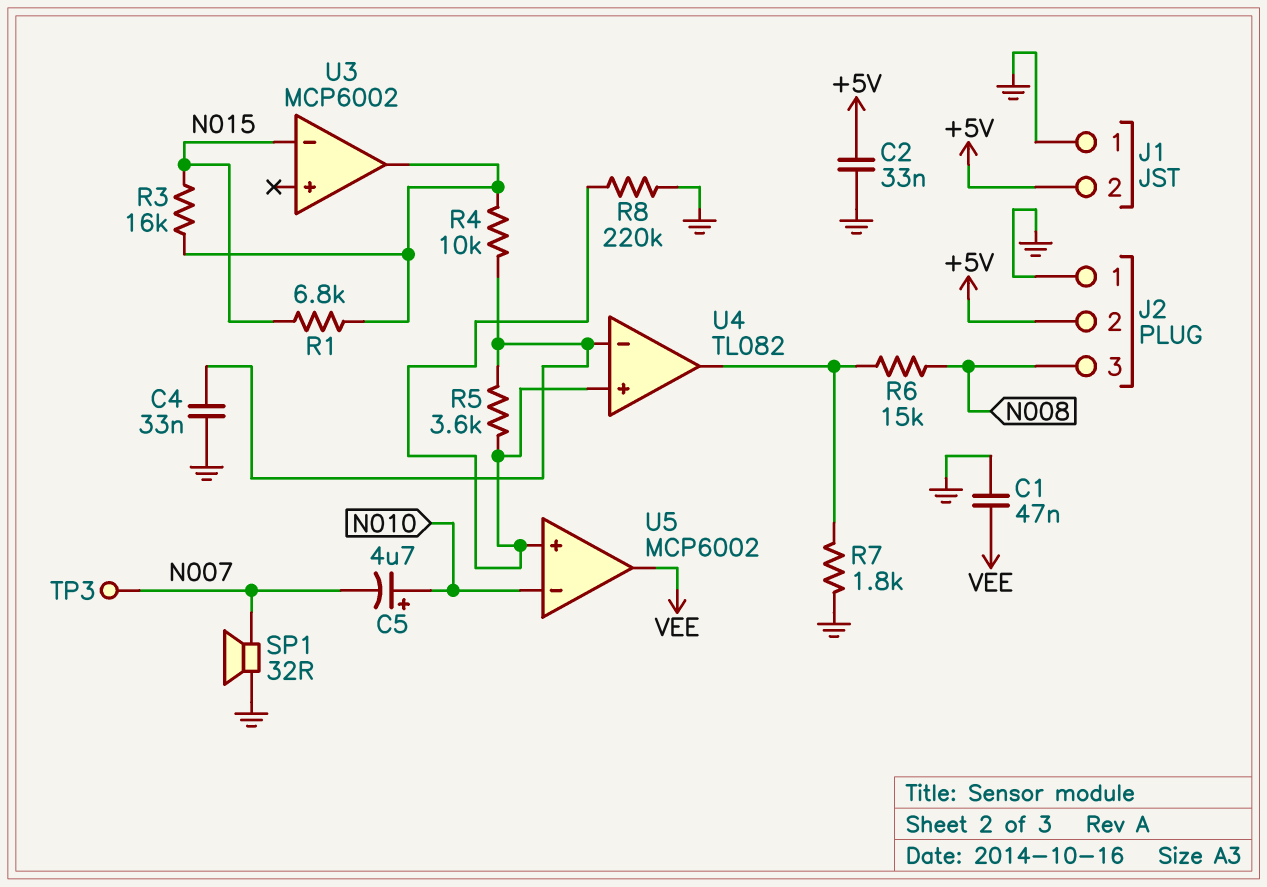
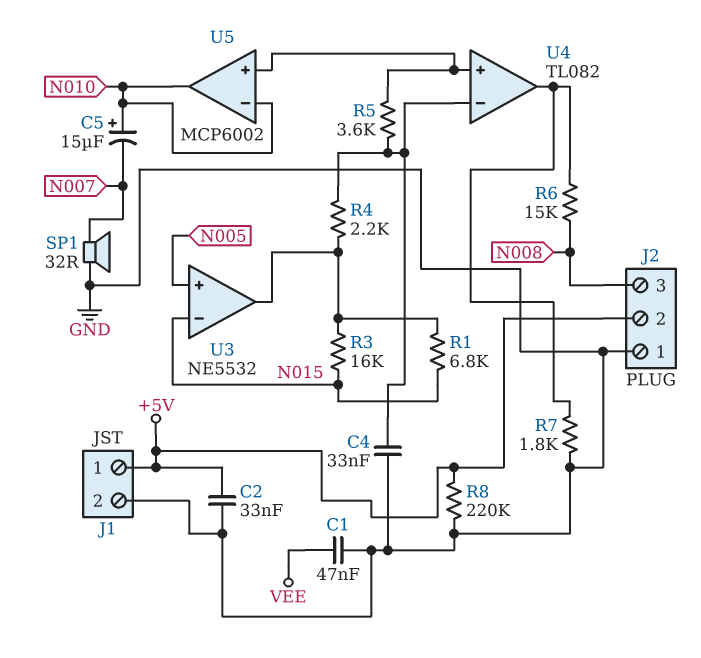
C5: 4.7uF (plus N010, minus N007) -> 15uF (plus N010, minus N007)
J1 pin 1: GND -> +5V
J1 pin 2: +5V -> GND
R4: 10k (U3/out, U4/in-) -> 2.2k (U3/out, U4/in-)
R8: 220k (GND, U4/in+) -> 220k (+5V, GND)
TP3: test point (N007) -> none
U3: MCP6002 -> NE5532
U3 pin in+: none -> N005
U5 pin out: VEE -> N010

